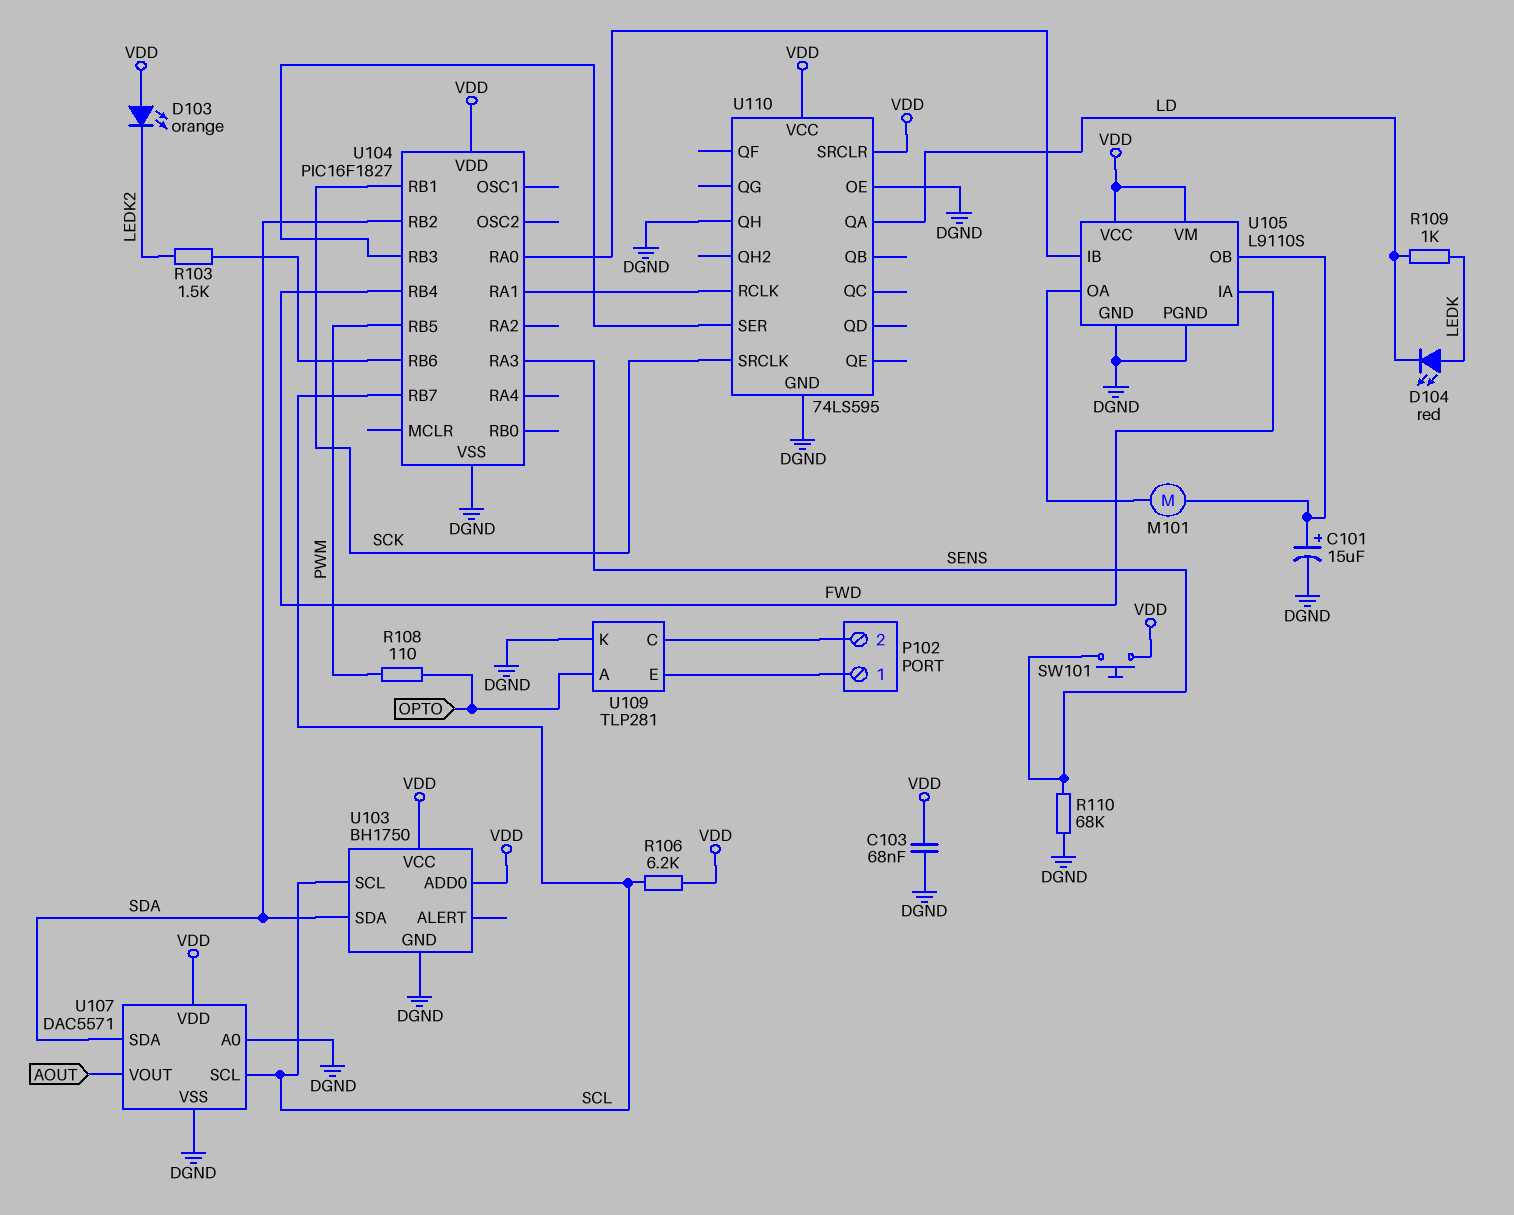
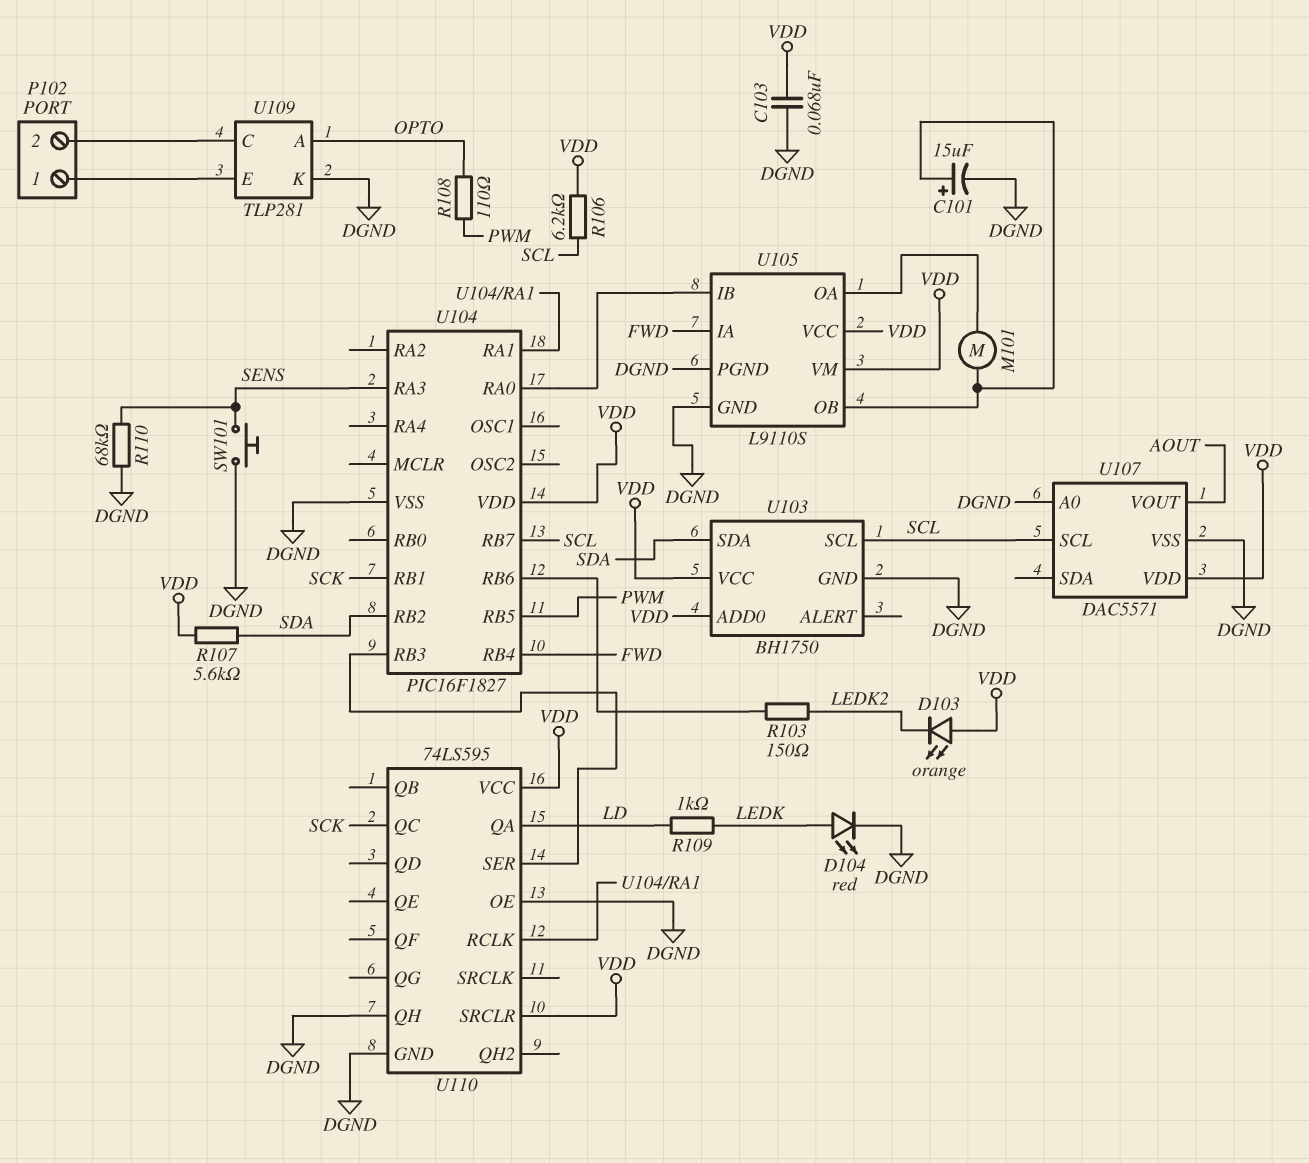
D104: LED red (A LEDK, K LD) -> LED red (A LEDK, K DGND)
R103: 1.5k (LEDK2, U104/RB6) -> 150 (LEDK2, U104/RB6)
R107: none -> 5.6k (SDA, VDD)
SW101: button (SENS, VDD) -> button (DGND, SENS)
U107 pin SDA: SDA -> none
U110 pin QC: none -> SCK
U110 pin SRCLK: SCK -> none

